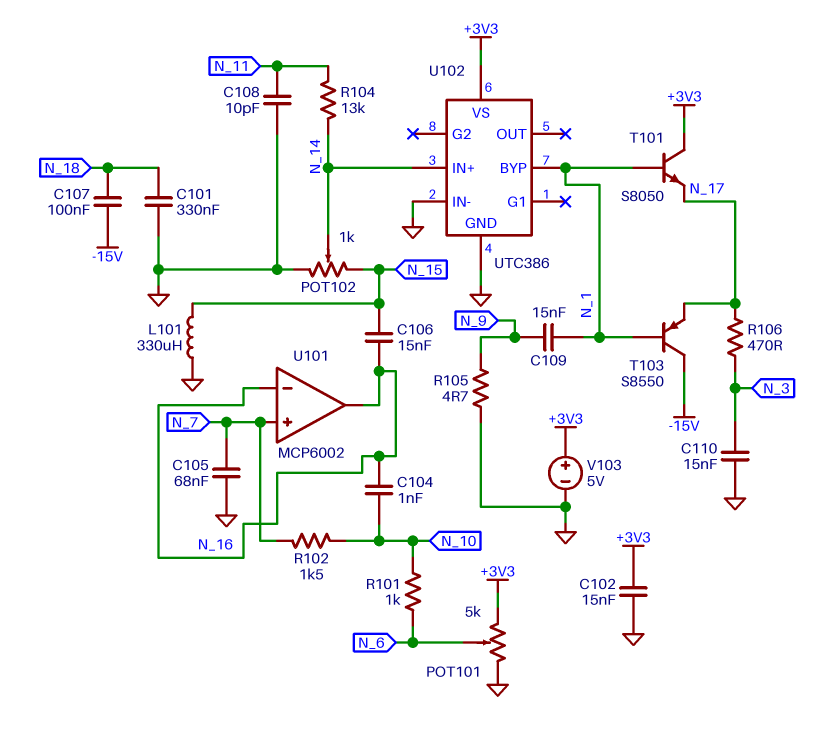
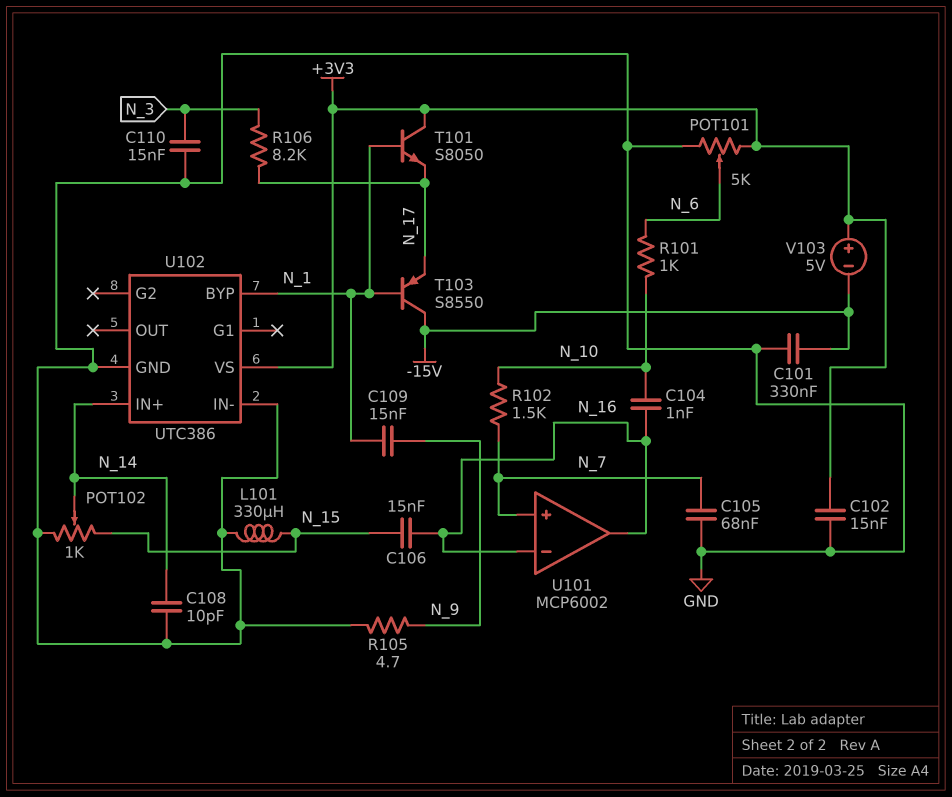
C101: 330nF (GND, N_18) -> 330nF (-15V, GND)
C107: 100nF (-15V, N_18) -> none
C108: 10pF (GND, N_11) -> 10pF (GND, N_14)
R104: 13k (N_11, N_14) -> none
R106: 470 (N_3, N_17) -> 8.2k (N_3, N_17)
V103: 5V (plus +3V3, minus GND) -> 5V (plus +3V3, minus -15V)

